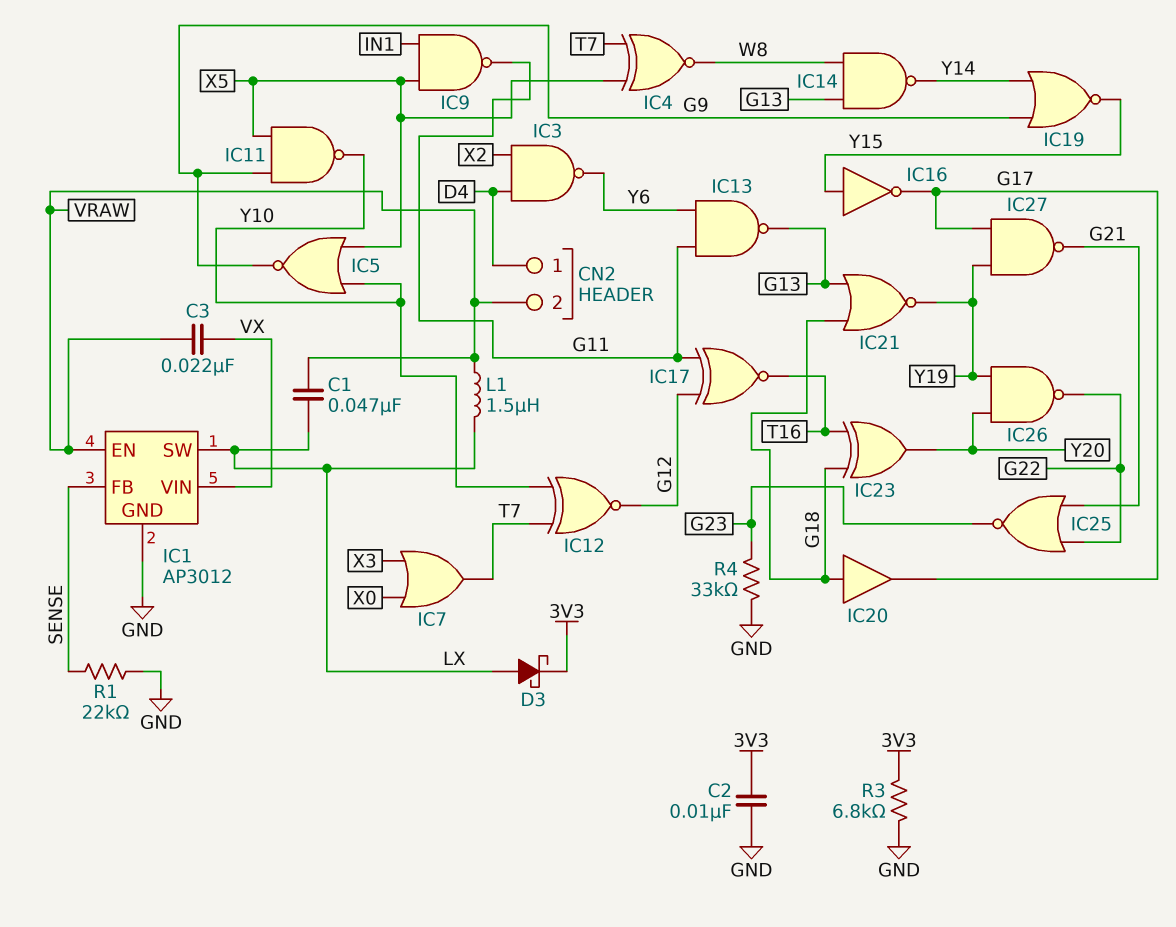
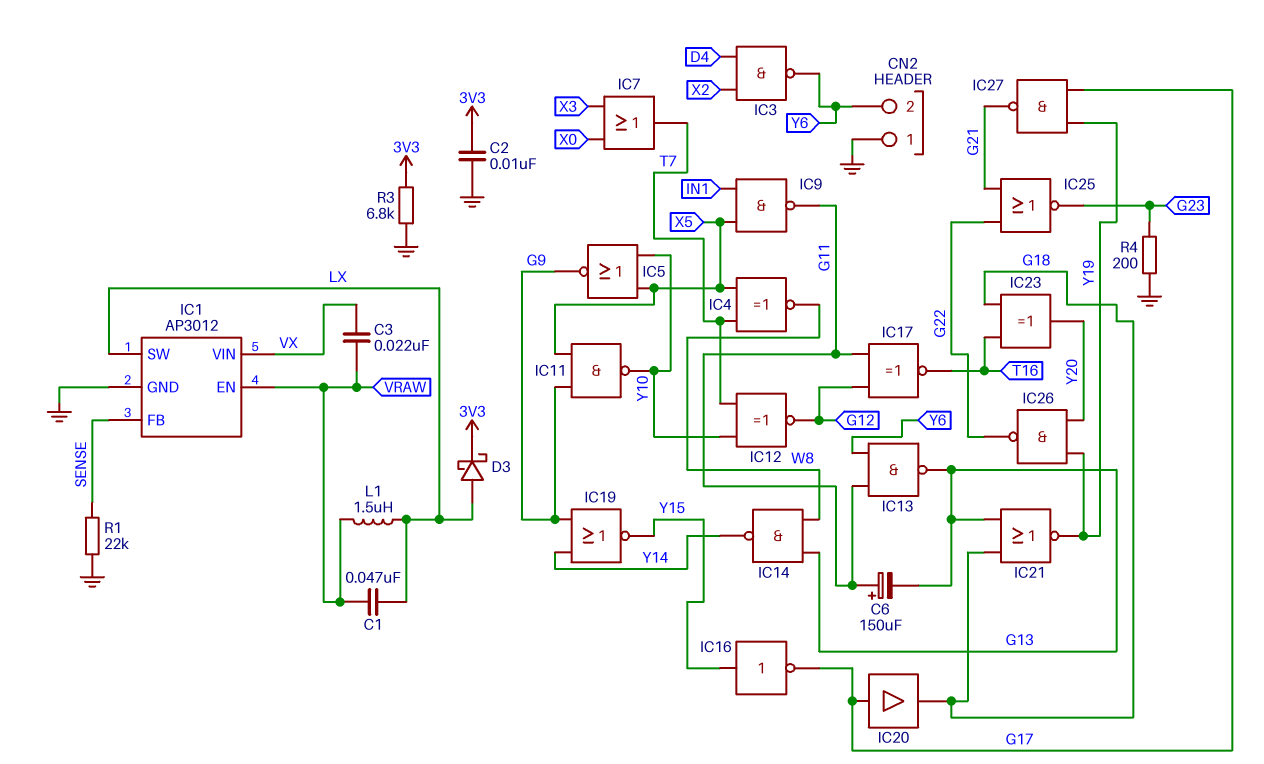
C6: none -> 150uF (plus G11, minus G13)
CN2 pin 1: D4 -> GND
CN2 pin 2: VRAW -> Y6
IC20: buffer (in G18, out G17) -> buffer (in G17, out G18)
R4: 33k (G23, GND) -> 200 (G23, GND)

